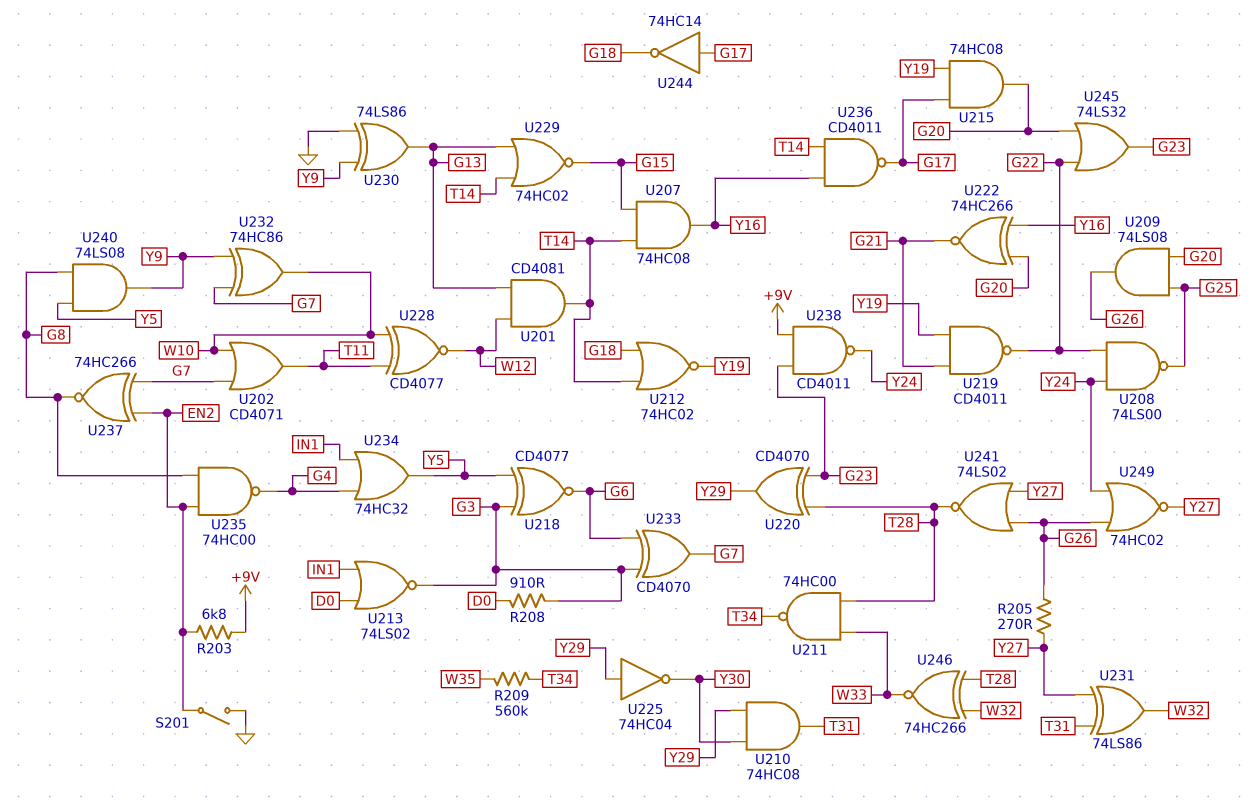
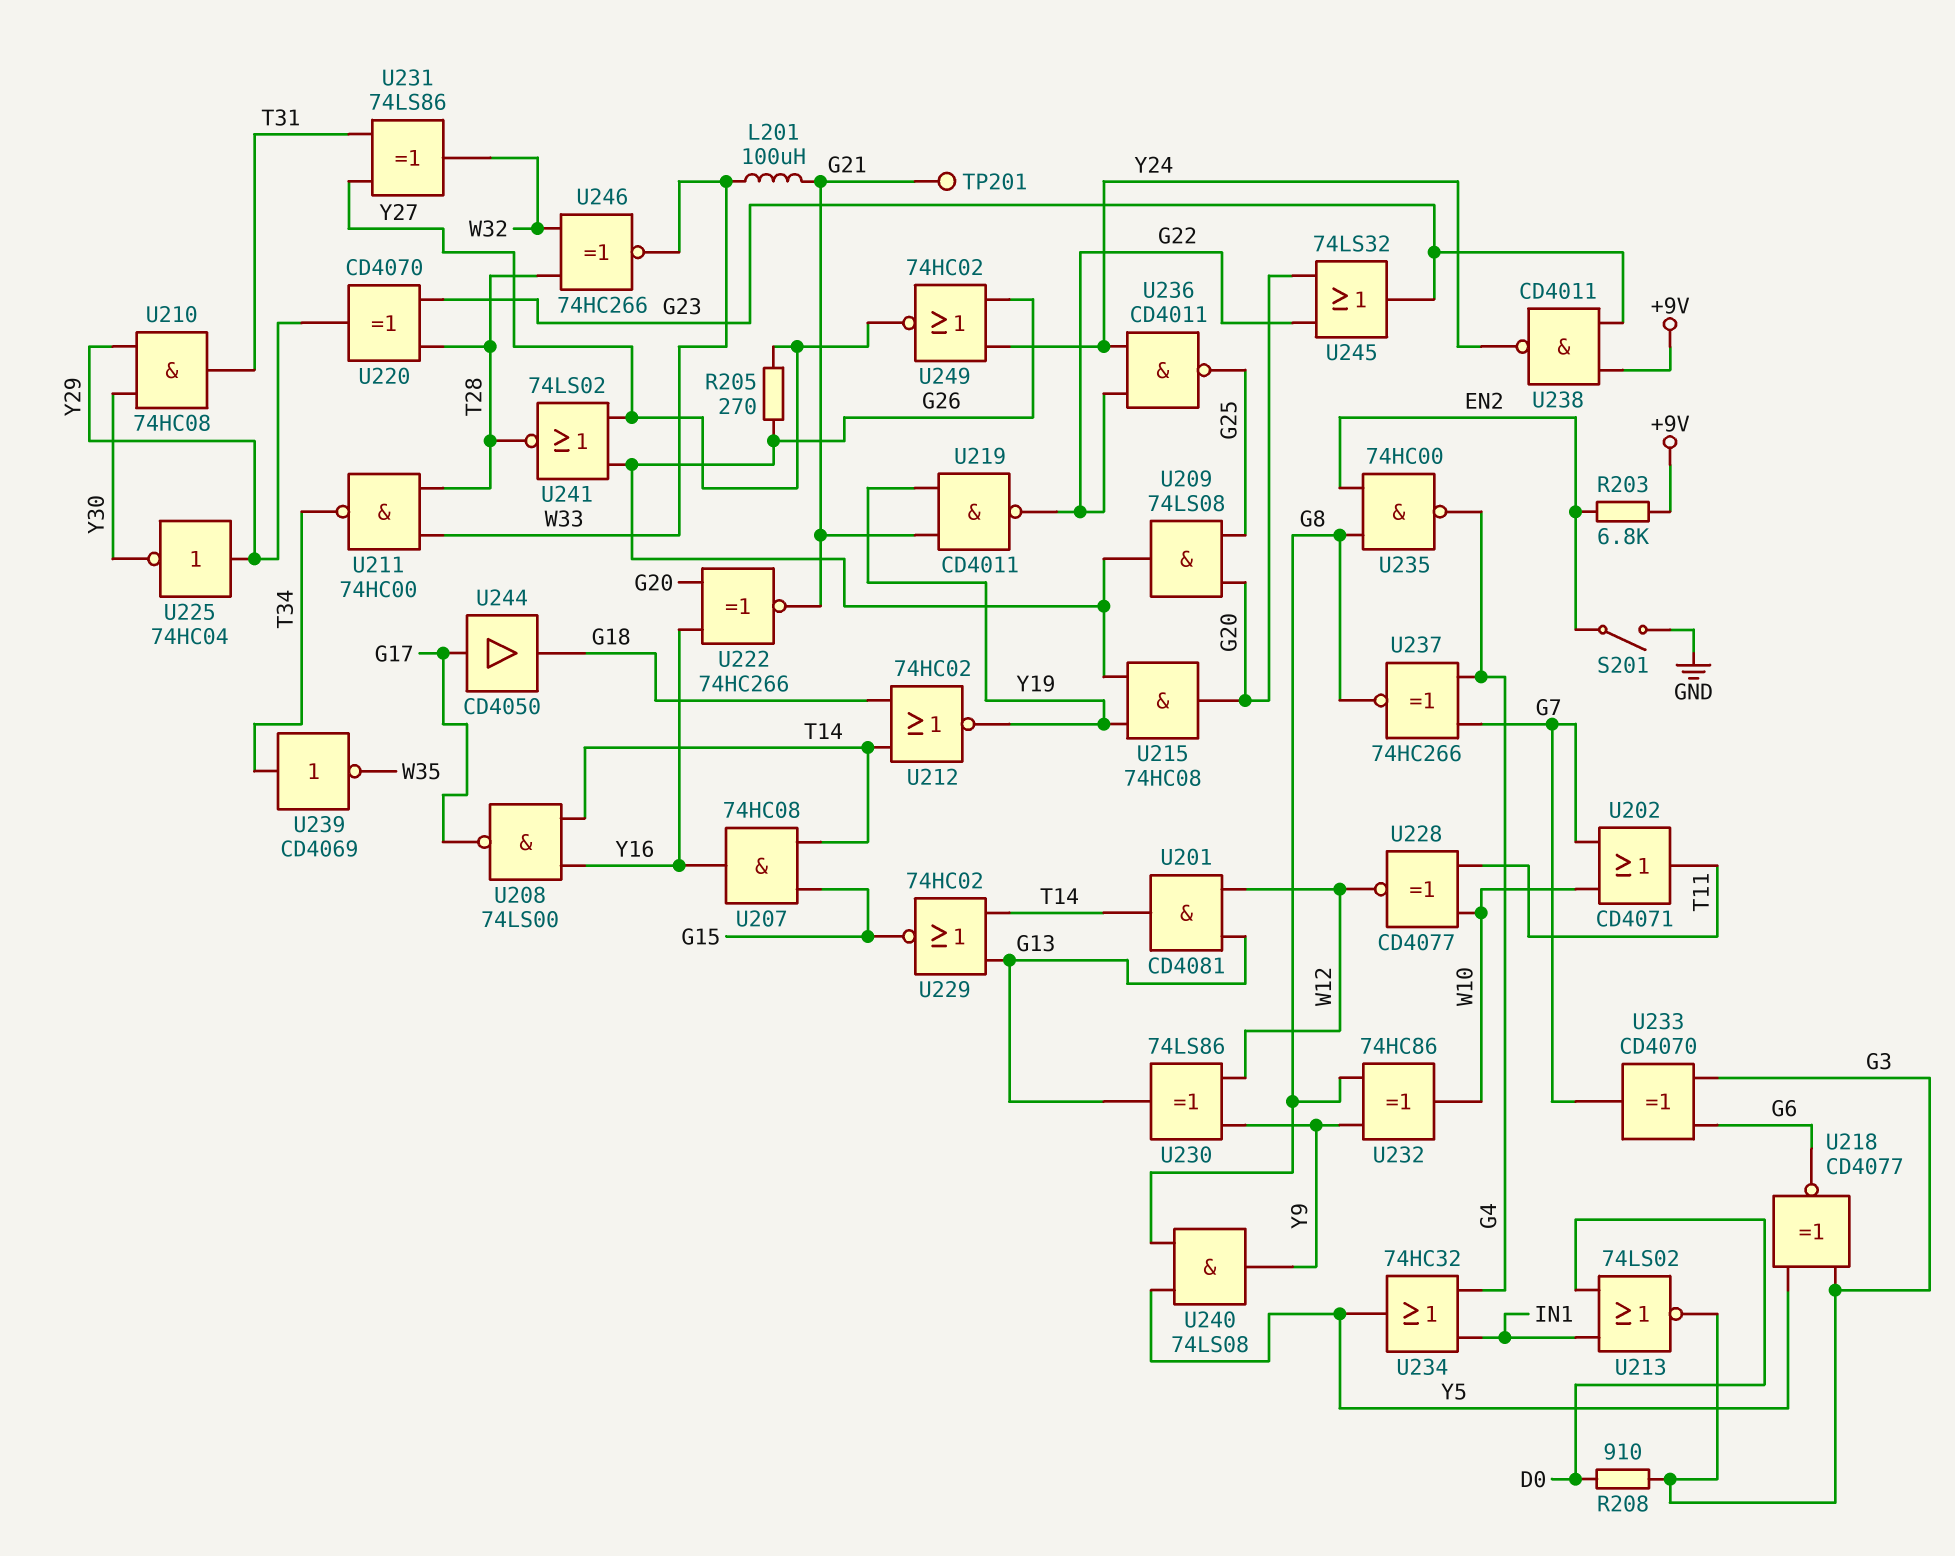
L201: none -> 100uH (G21, W33)
R209: 560k (T34, W35) -> none
TP201: none -> test point (G21)
U208: NAND 74LS00 (in G22, in Y24, out G25) -> NAND 74LS00 (in T14, in Y16, out G17)
U215: AND 74HC08 (in G17, in Y19, out G20) -> AND 74HC08 (in G26, in Y19, out G20)
U230: XOR 74LS86 (in GND, in Y9, out G13) -> XOR 74LS86 (in W12, in Y9, out G13)
U232: XOR 74HC86 (in G7, in Y9, out W10) -> XOR 74HC86 (in G8, in Y9, out W10)
U236: NAND CD4011 (in T14, in Y16, out G17) -> NAND CD4011 (in G22, in Y24, out G25)
U237: XNOR 74HC266 (in EN2, in G7, out G8) -> XNOR 74HC266 (in G4, in G7, out G8)
U239: none -> NOT CD4069 (in T34, out W35)
U244: NOT 74HC14 (in G17, out G18) -> buffer CD4050 (in G17, out G18)

